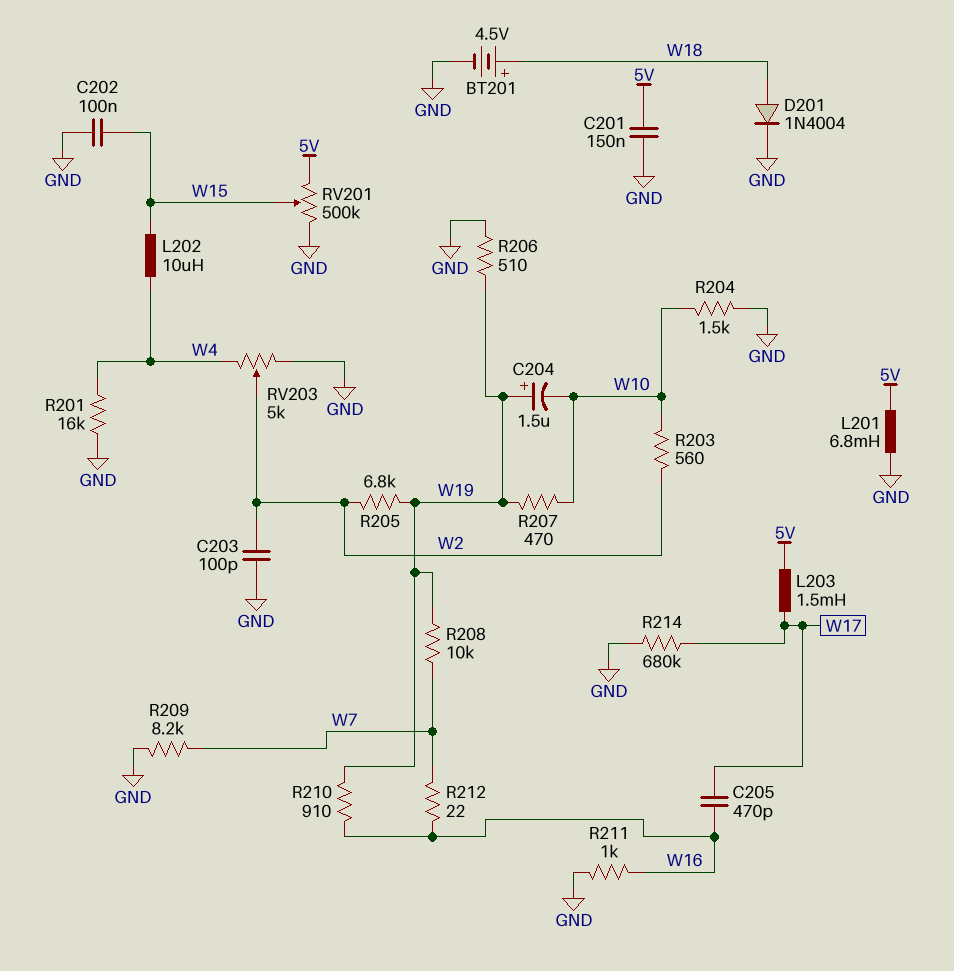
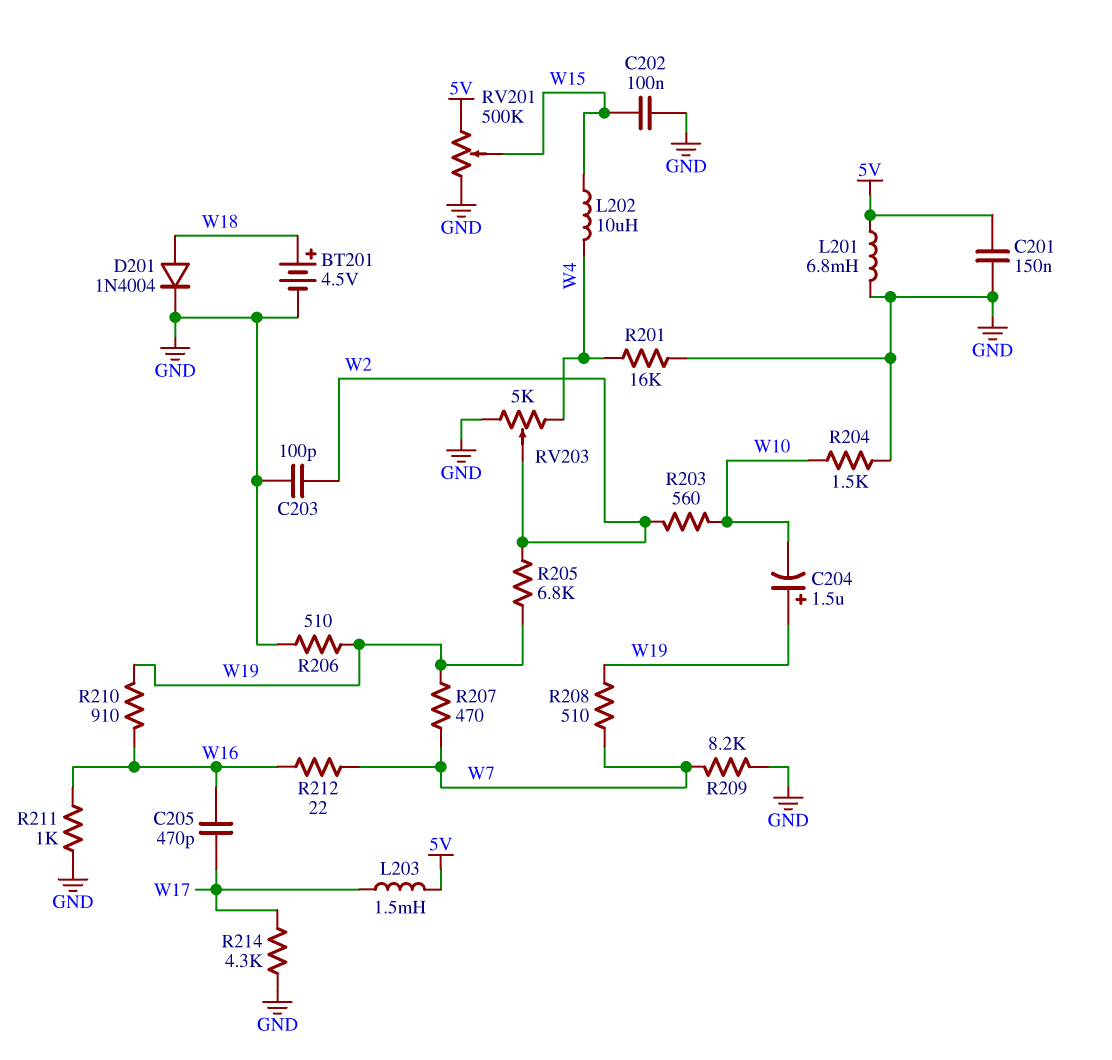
R207: 470 (W10, W19) -> 470 (W7, W19)
R208: 10k (W7, W19) -> 510 (W7, W19)
R214: 680k (GND, W17) -> 4.3k (GND, W17)

